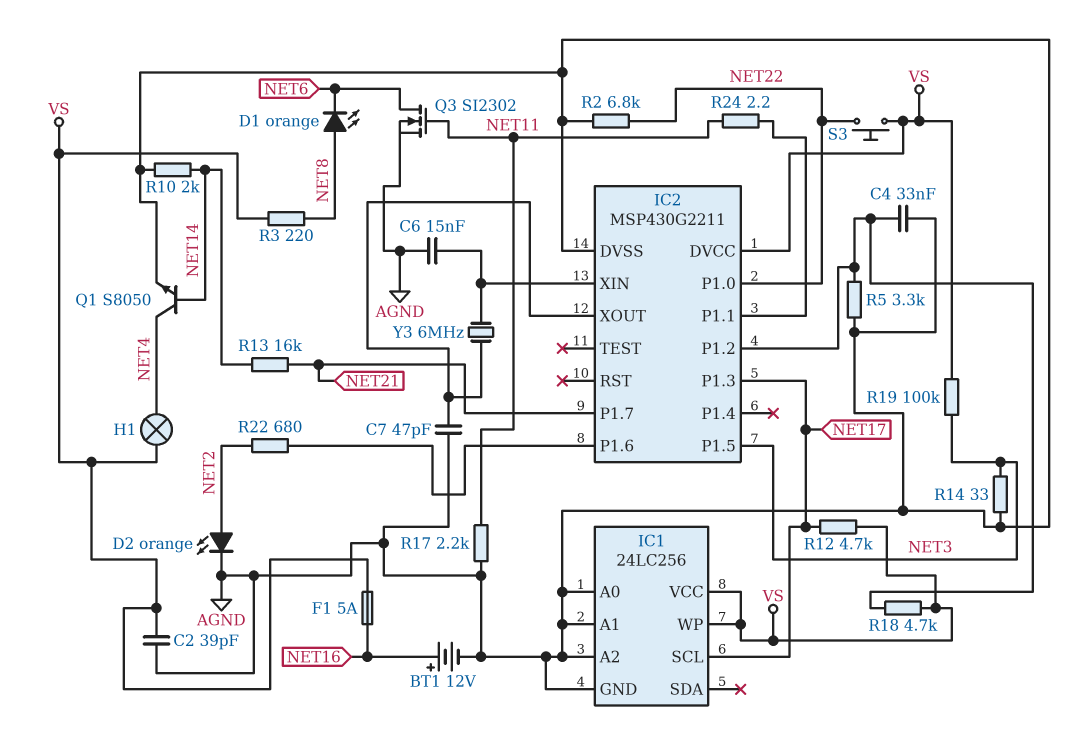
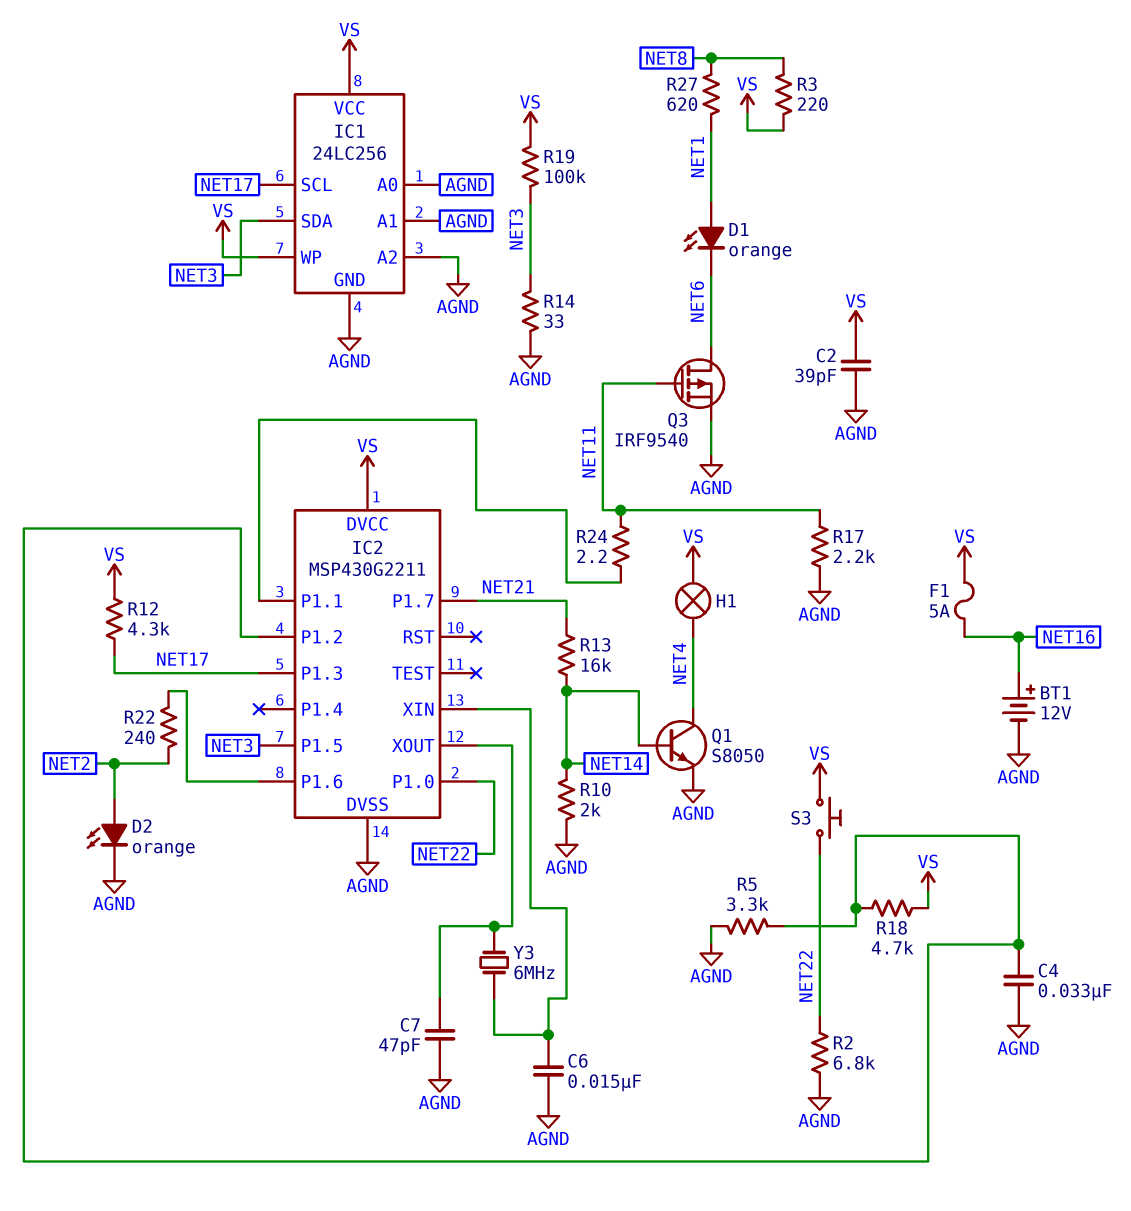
D1: LED orange (A NET8, K NET6) -> LED orange (A NET1, K NET6)
IC1 pin SDA: none -> NET3
Q3: NMOS SI2302 (G NET11, D NET6, S AGND) -> PMOS IRF9540 (G NET11, D NET6, S AGND)
R12: 4.7k (NET17, VS) -> 4.3k (NET17, VS)
R22: 680 (IC2/P1.6, NET2) -> 240 (IC2/P1.6, NET2)
R27: none -> 620 (NET1, NET8)

